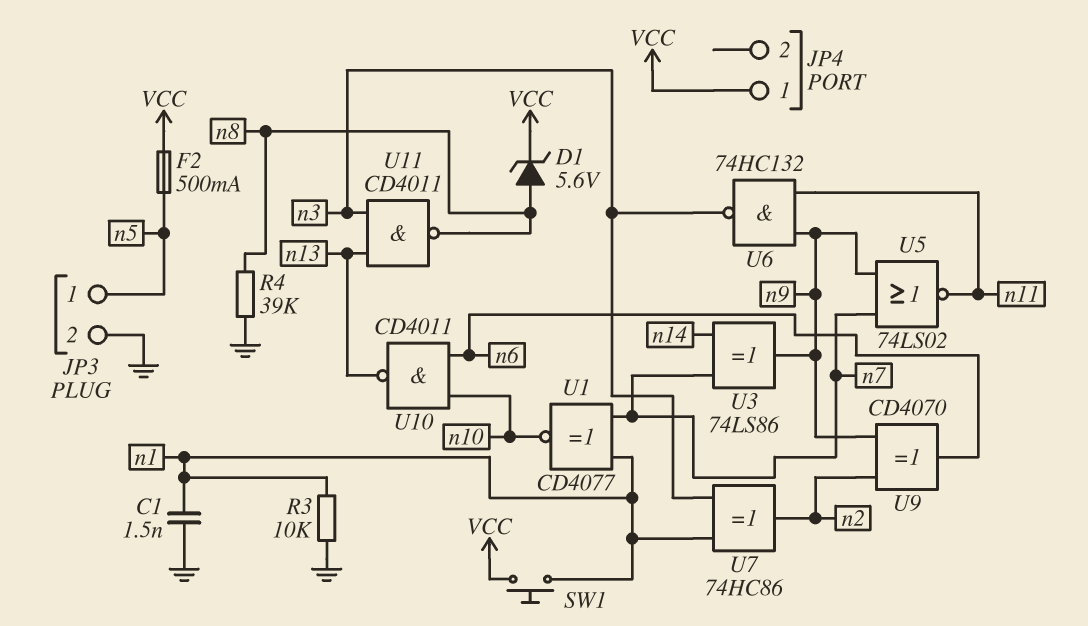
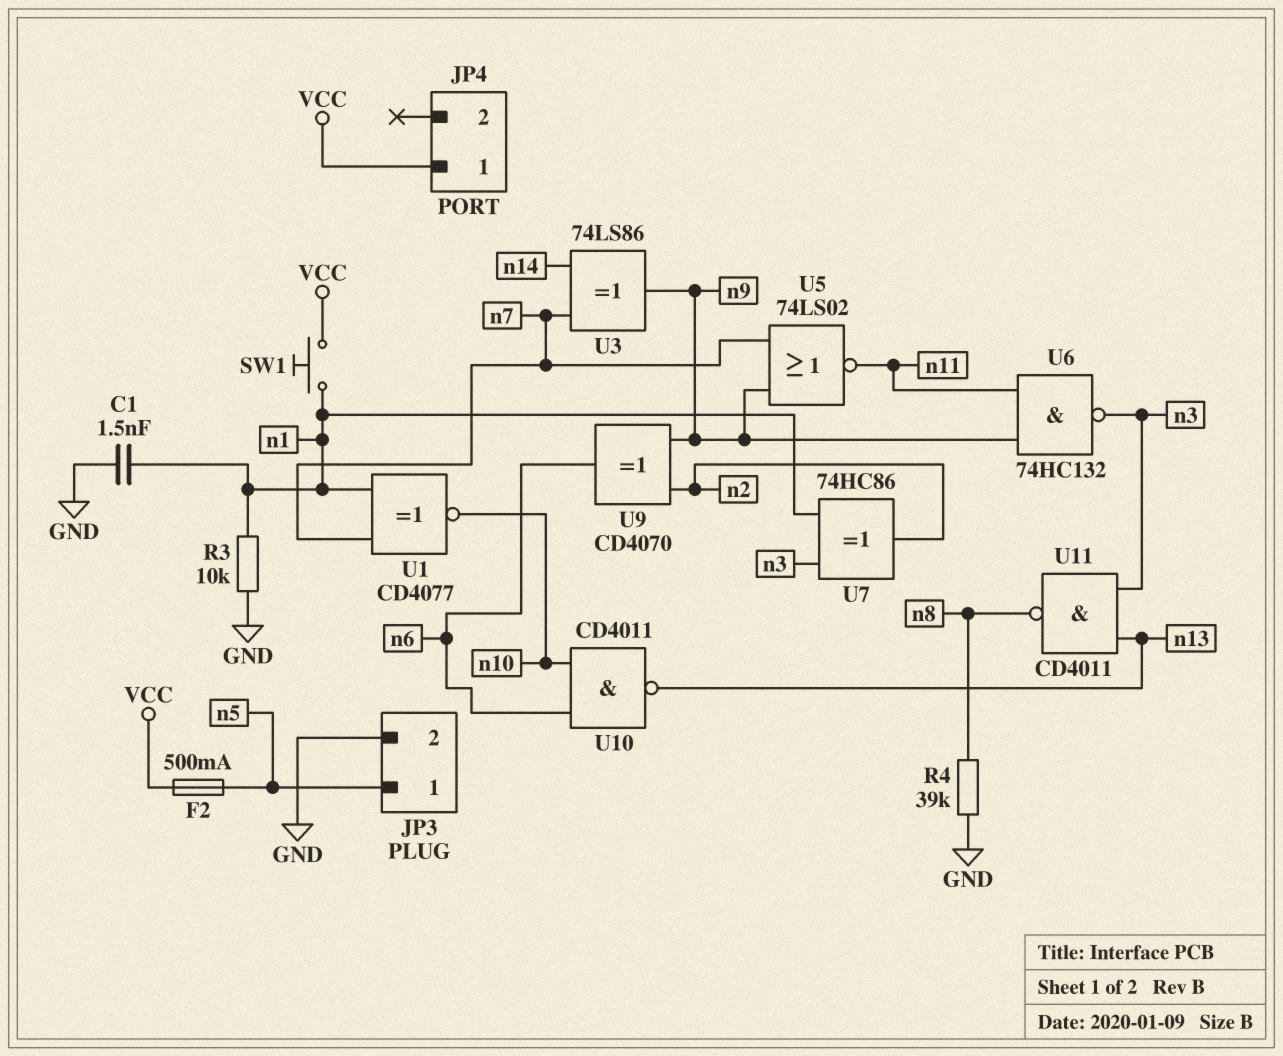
D1: zener 5.6V (A n8, K VCC) -> none

